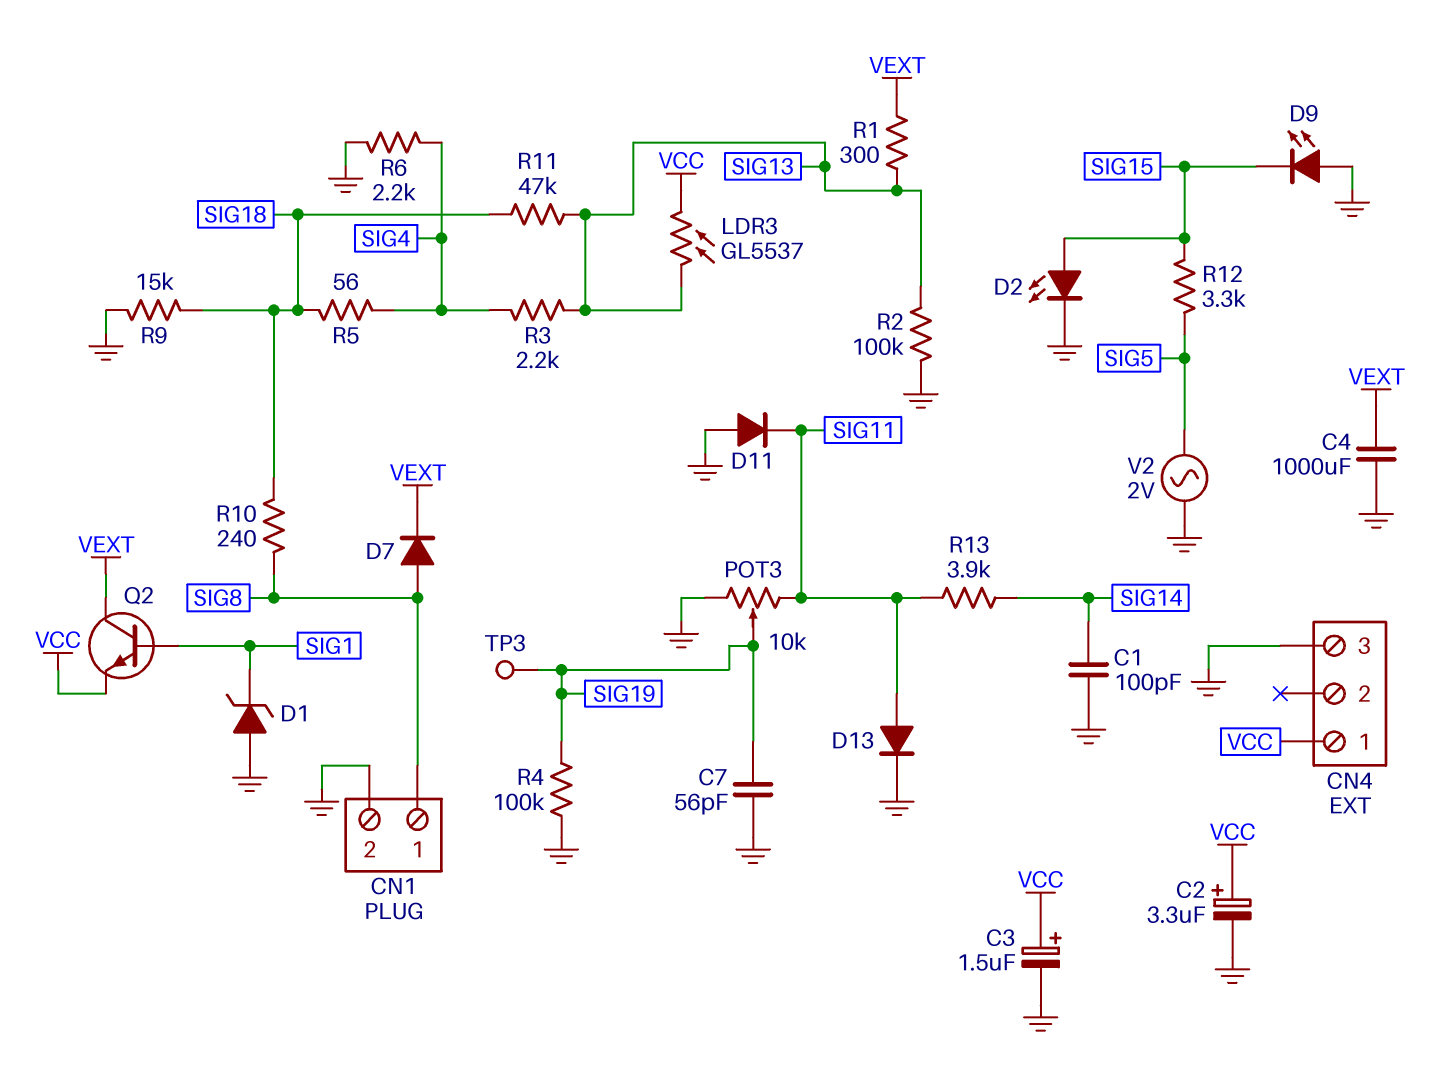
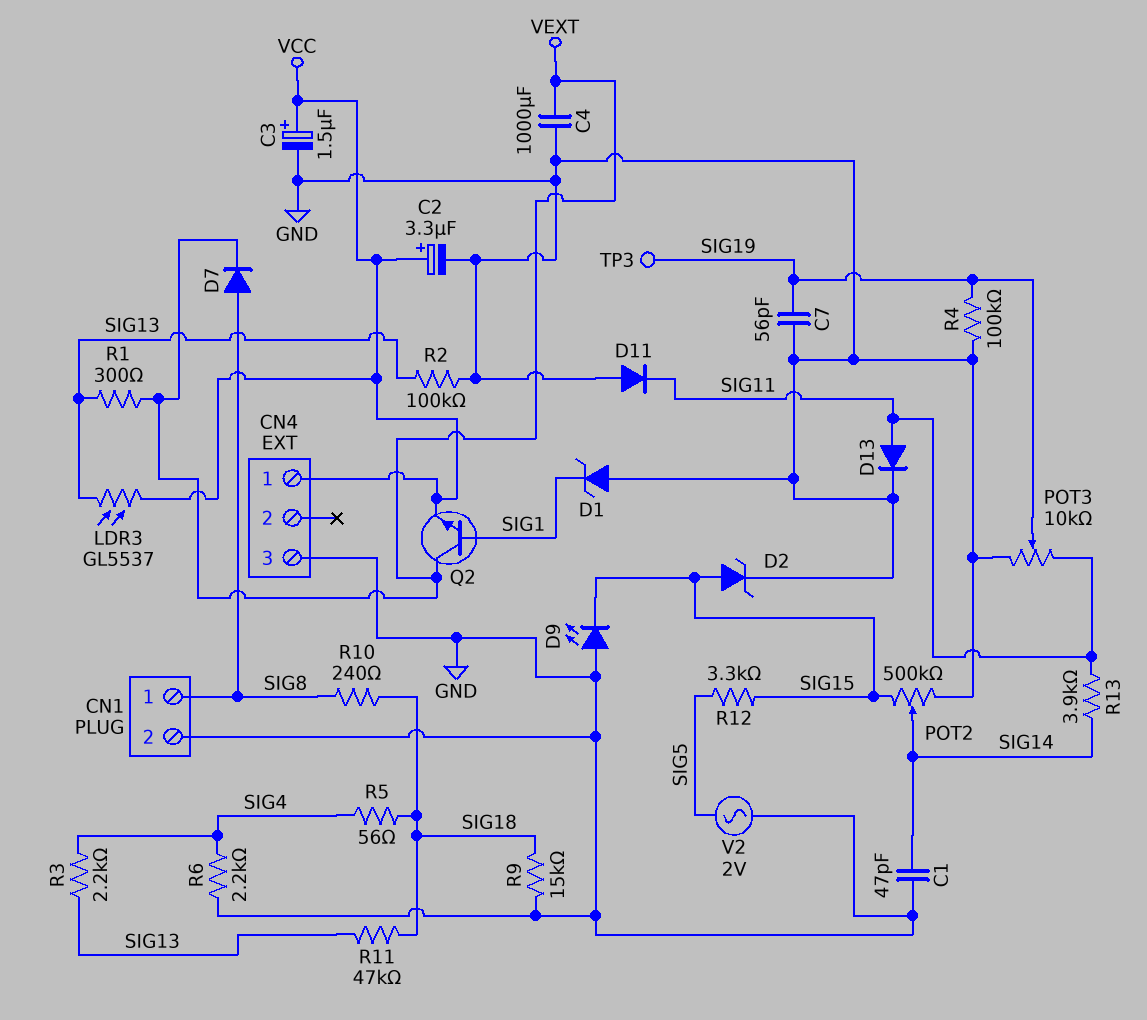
C1: 100pF (GND, SIG14) -> 47pF (GND, SIG14)
D2: LED (A SIG15, K GND) -> zener (A SIG15, K GND)
POT2: none -> 500k (GND, SIG15, wiper SIG14)

